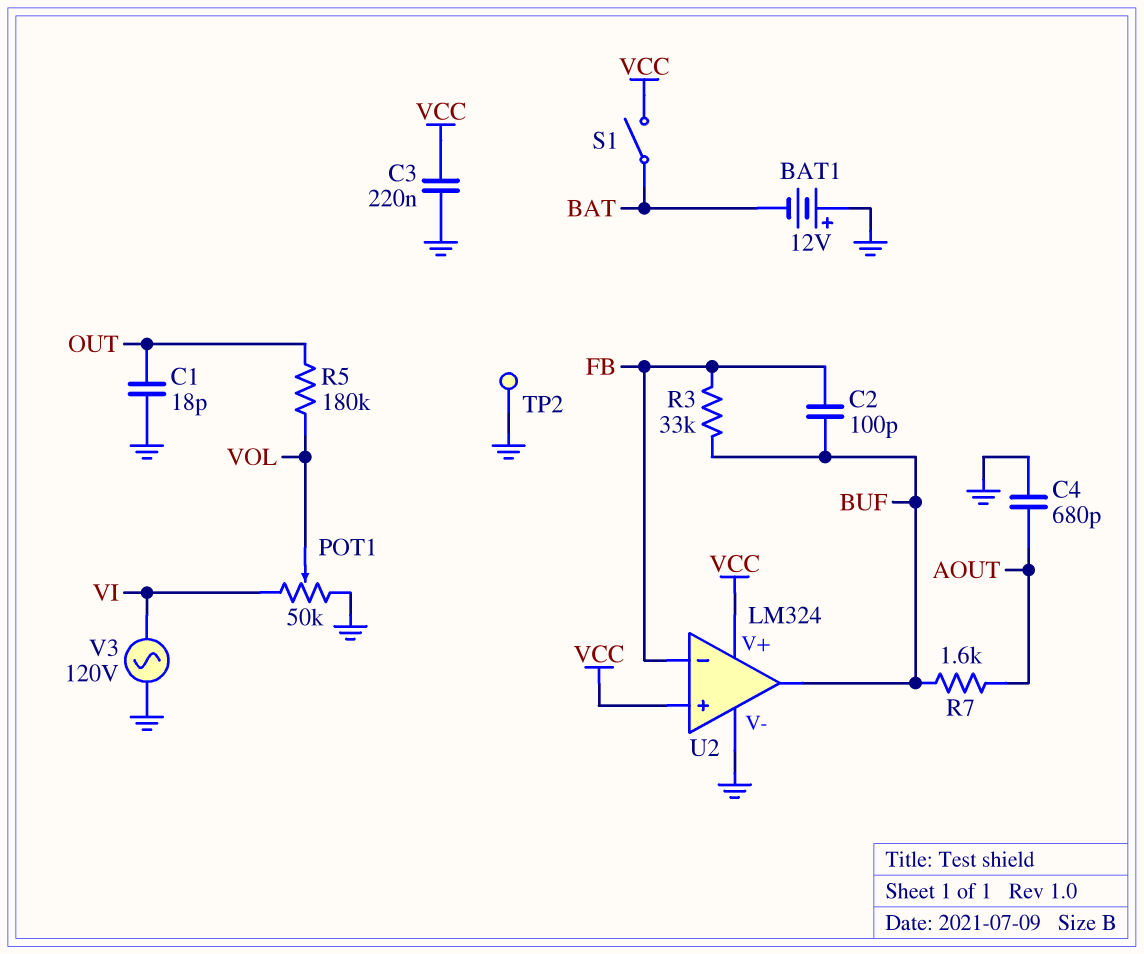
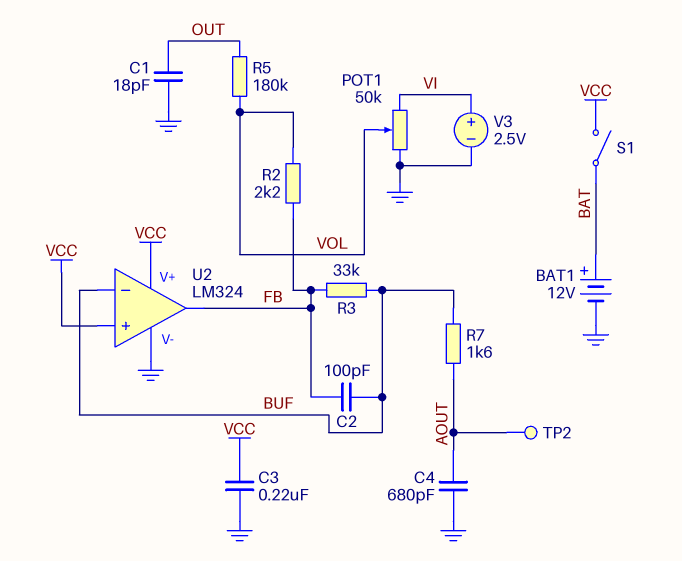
BAT1: 12V (plus GND, minus BAT) -> 12V (plus BAT, minus GND)
R2: none -> 2.2k (FB, VOL)
TP2: test point (GND) -> test point (AOUT)
U2 pin in-: FB -> BUF
U2 pin out: BUF -> FB
V3: AC 120V (GND, VI) -> 2.5V (plus VI, minus GND)

